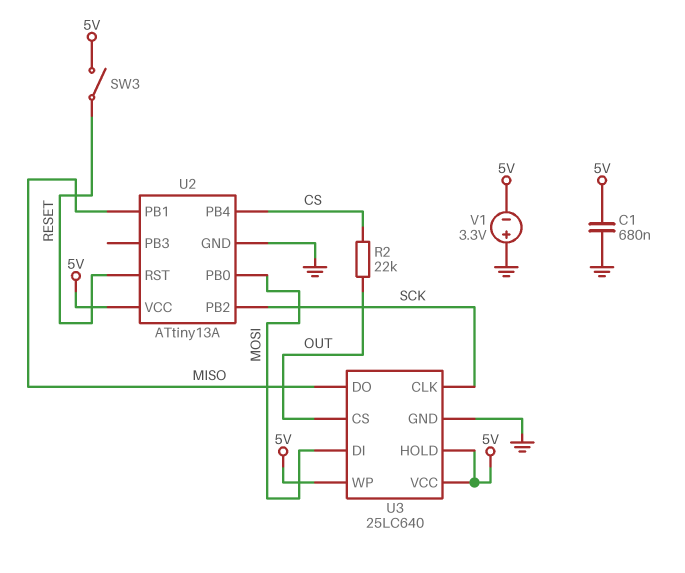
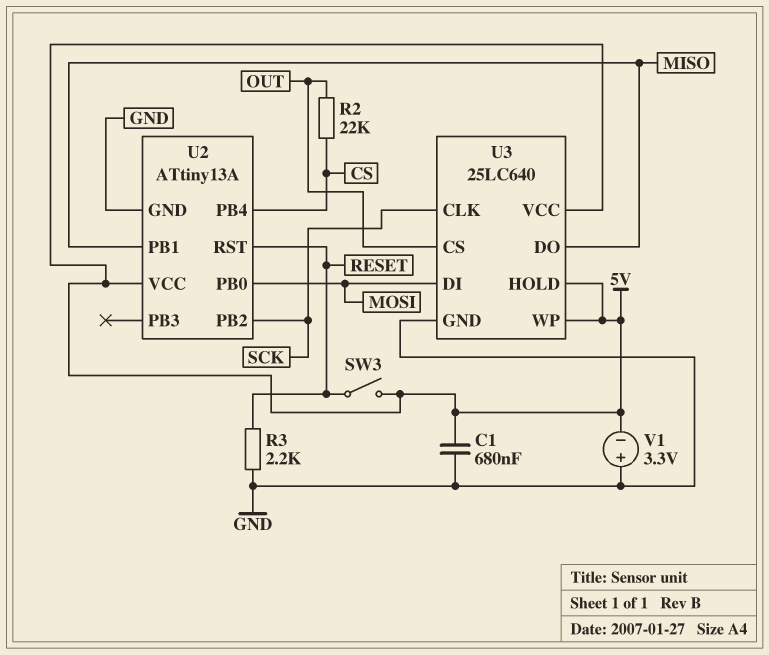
R3: none -> 2.2k (GND, RESET)

